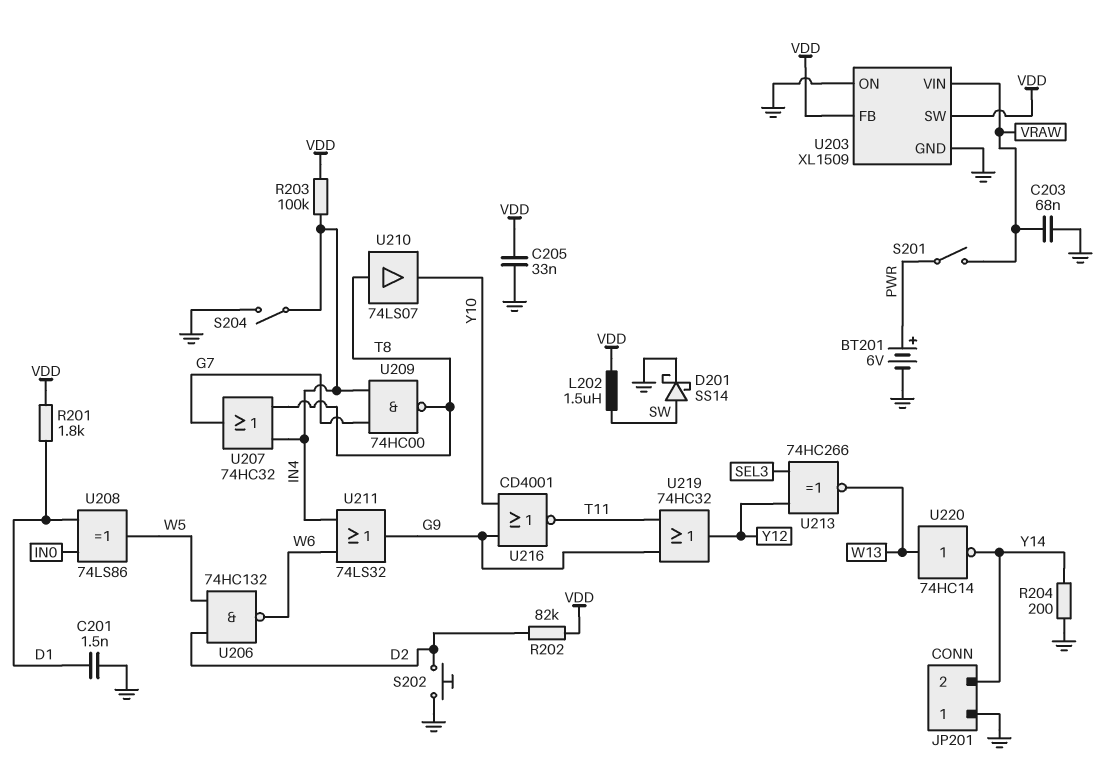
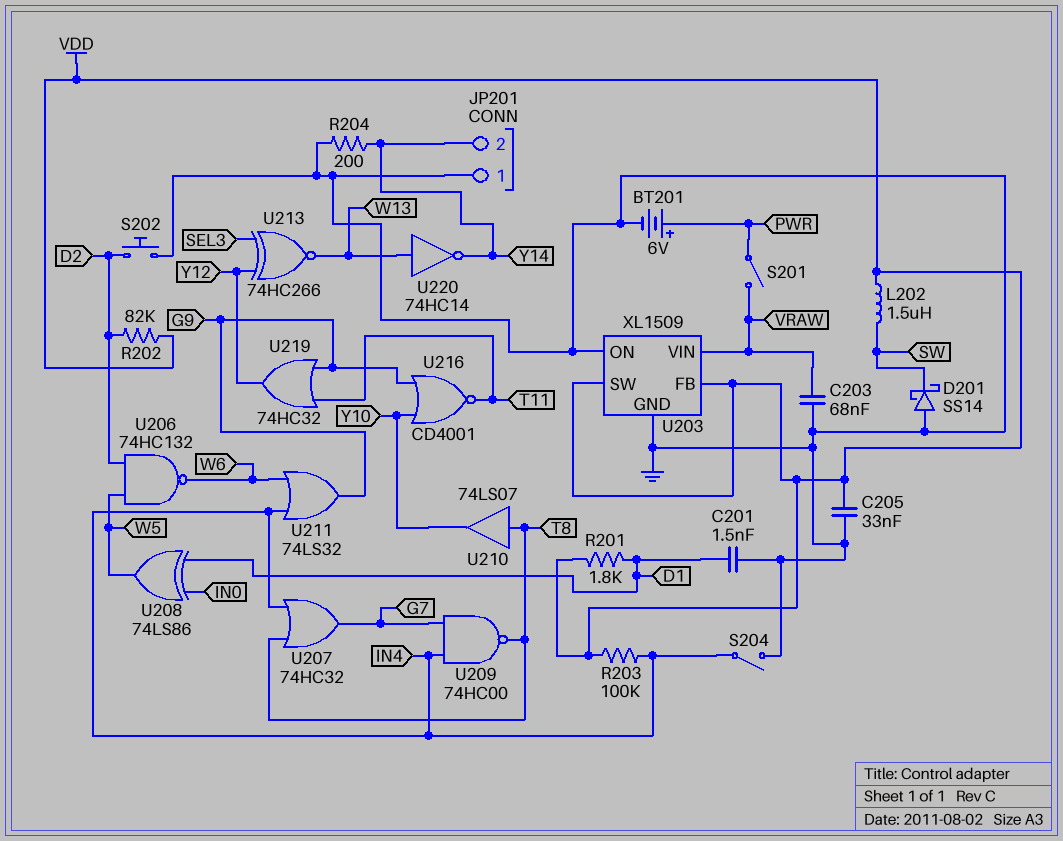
D201: schottky SS14 (A SW, K GND) -> schottky SS14 (A GND, K SW)

